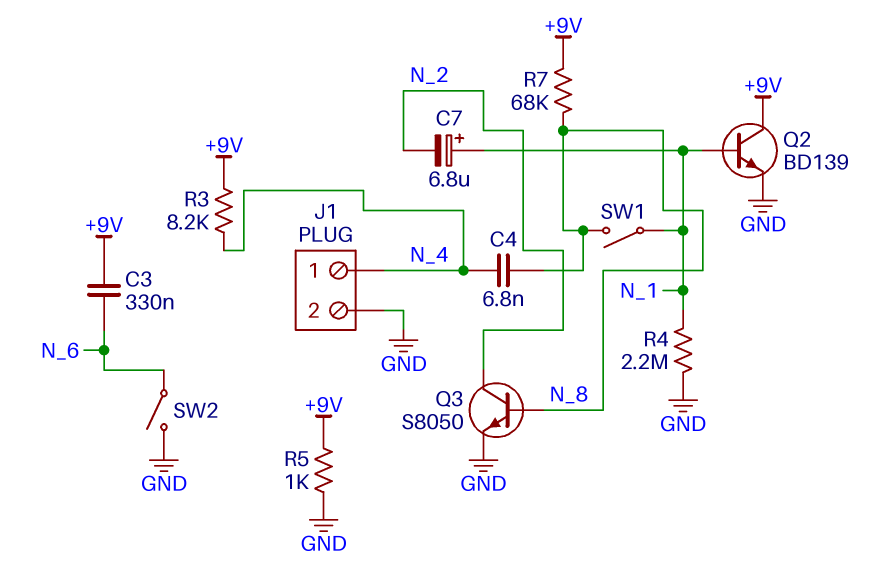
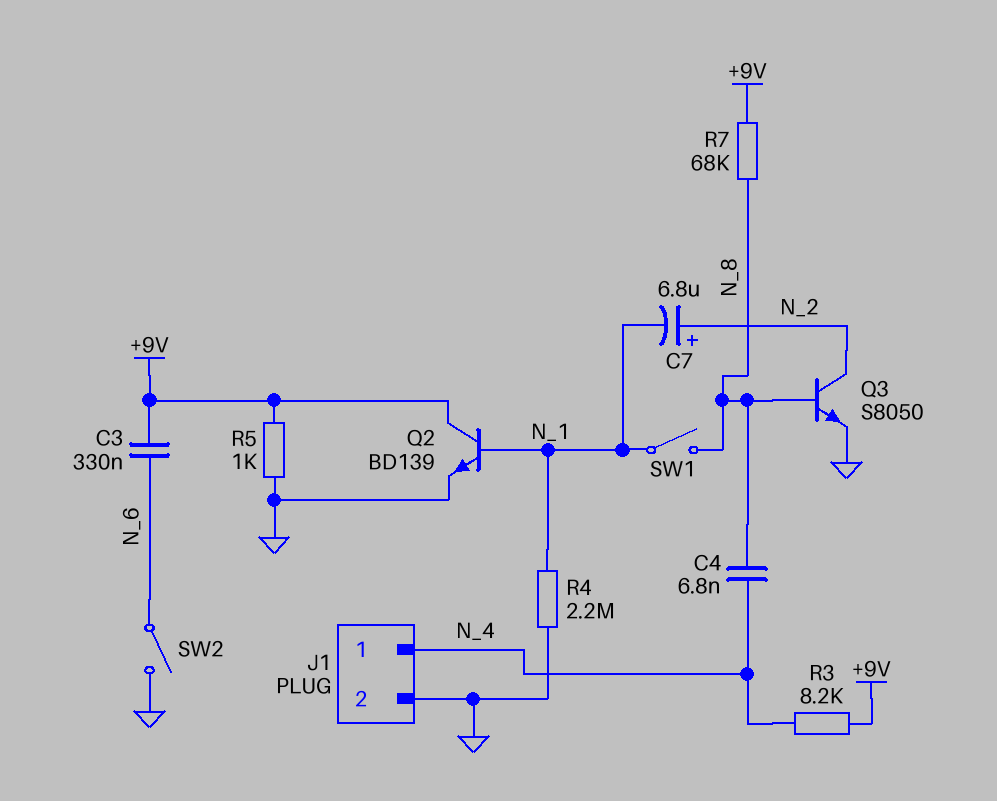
C7: 6.8uF (plus N_1, minus N_2) -> 6.8uF (plus N_2, minus N_1)

